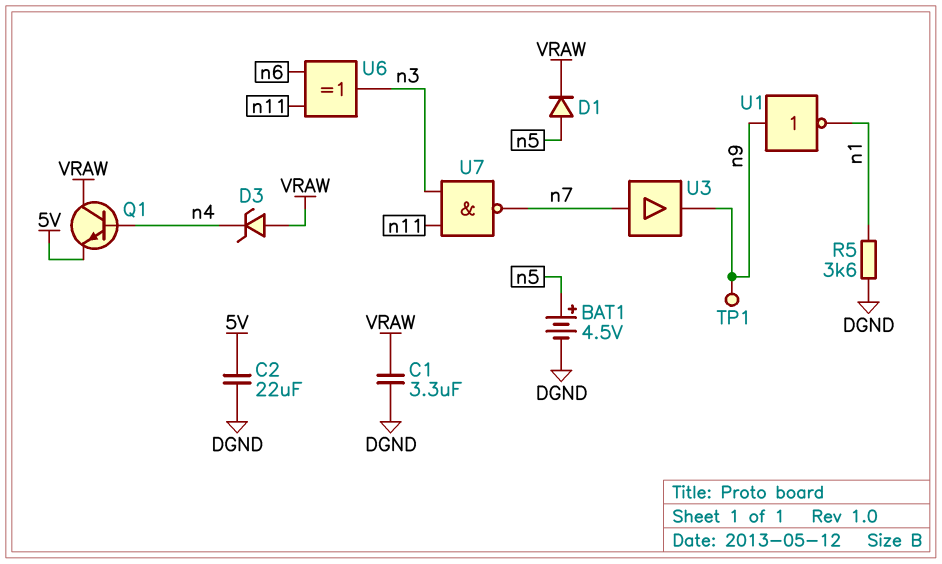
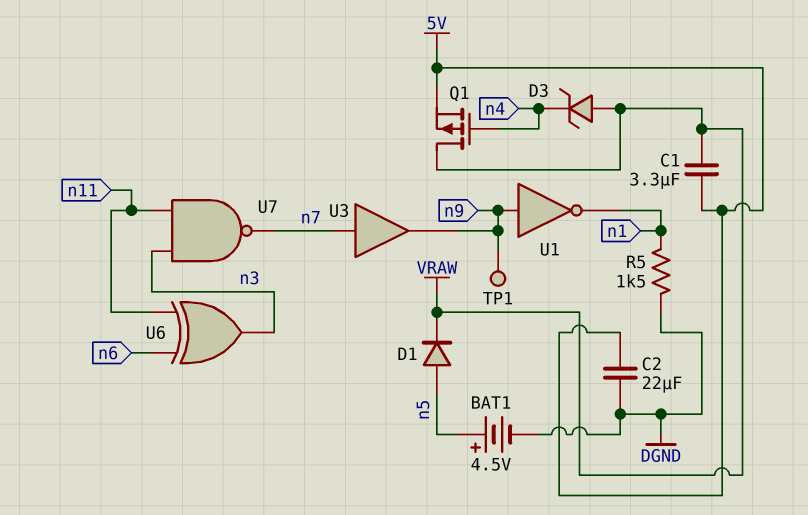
C1: 3.3uF (DGND, VRAW) -> 3.3uF (5V, VRAW)
Q1: NPN (B n4, C VRAW, E 5V) -> PMOS (G n4, D VRAW, S 5V)
R5: 3.6k (DGND, n1) -> 1.5k (DGND, n1)

